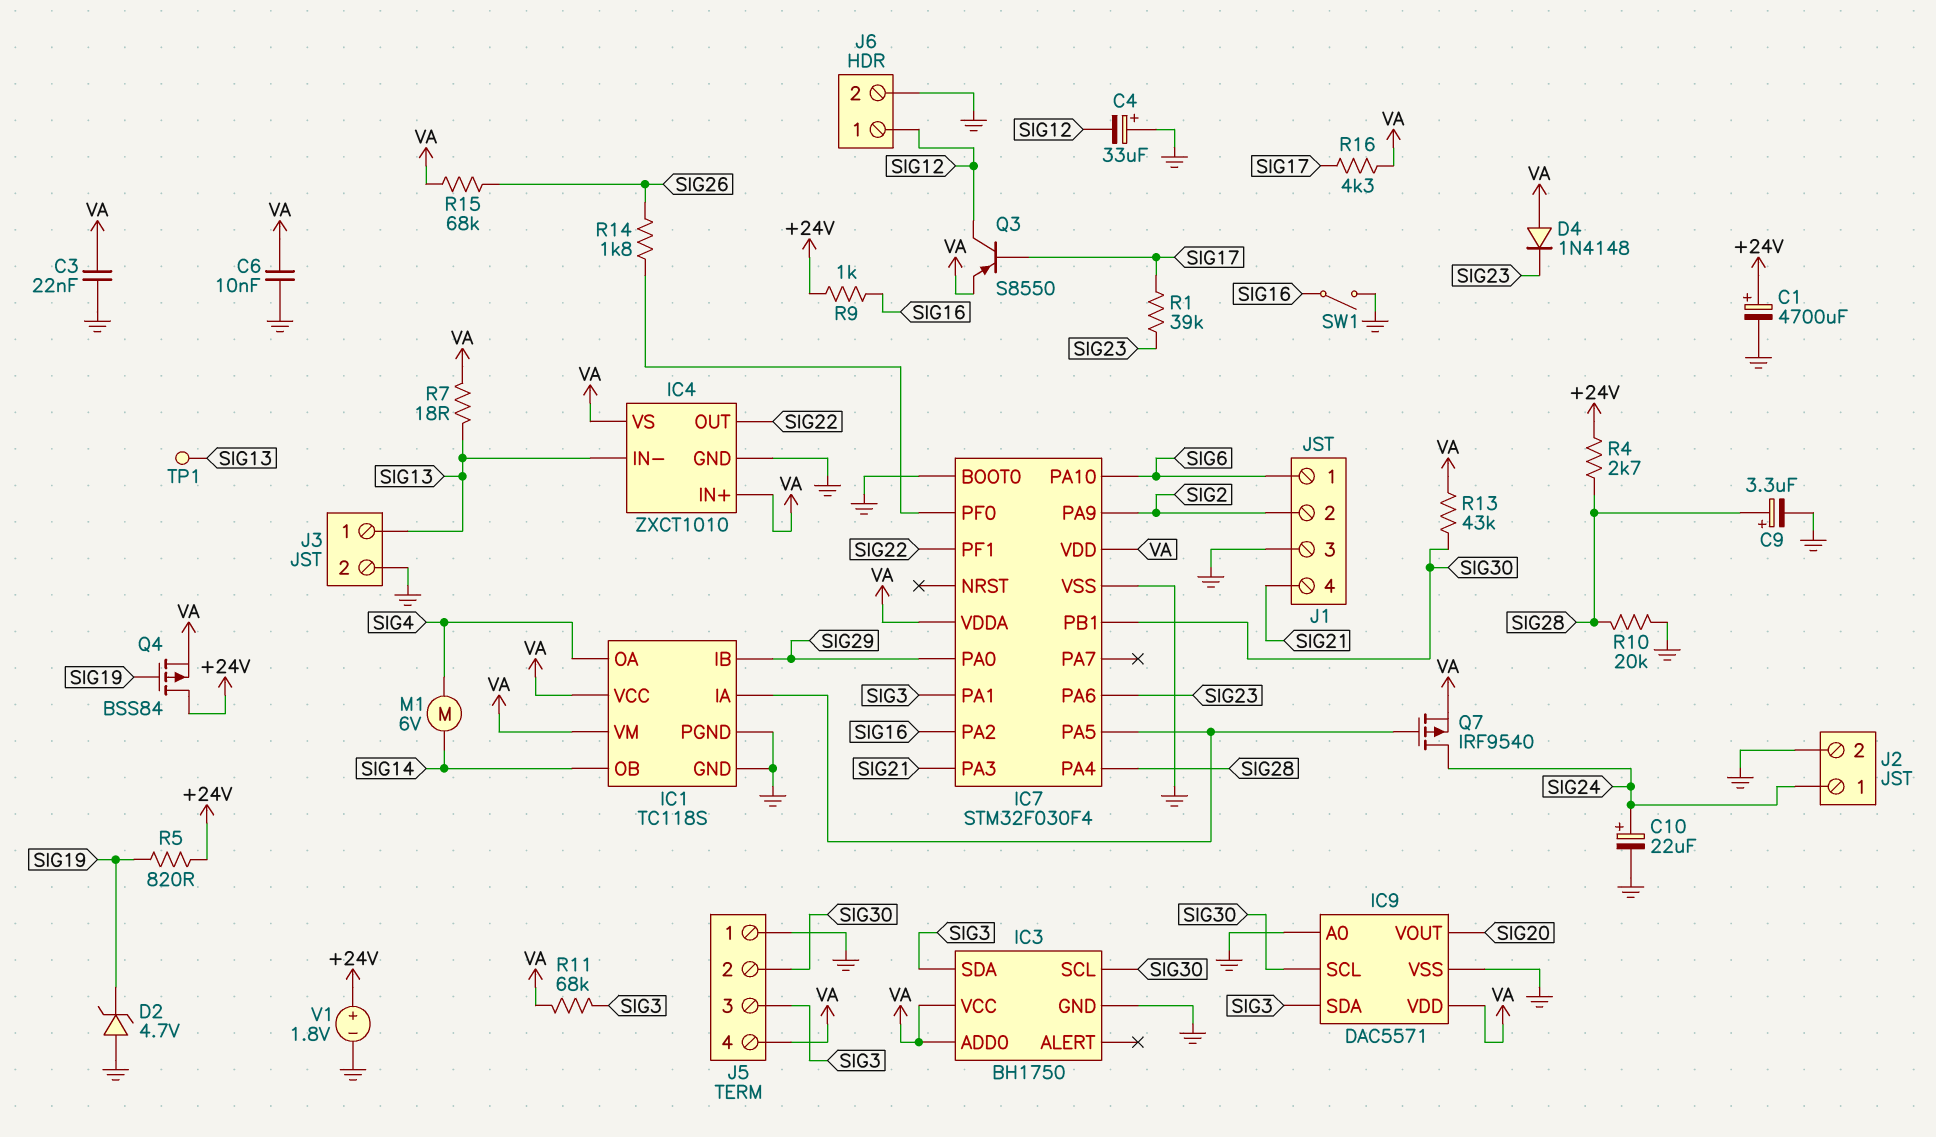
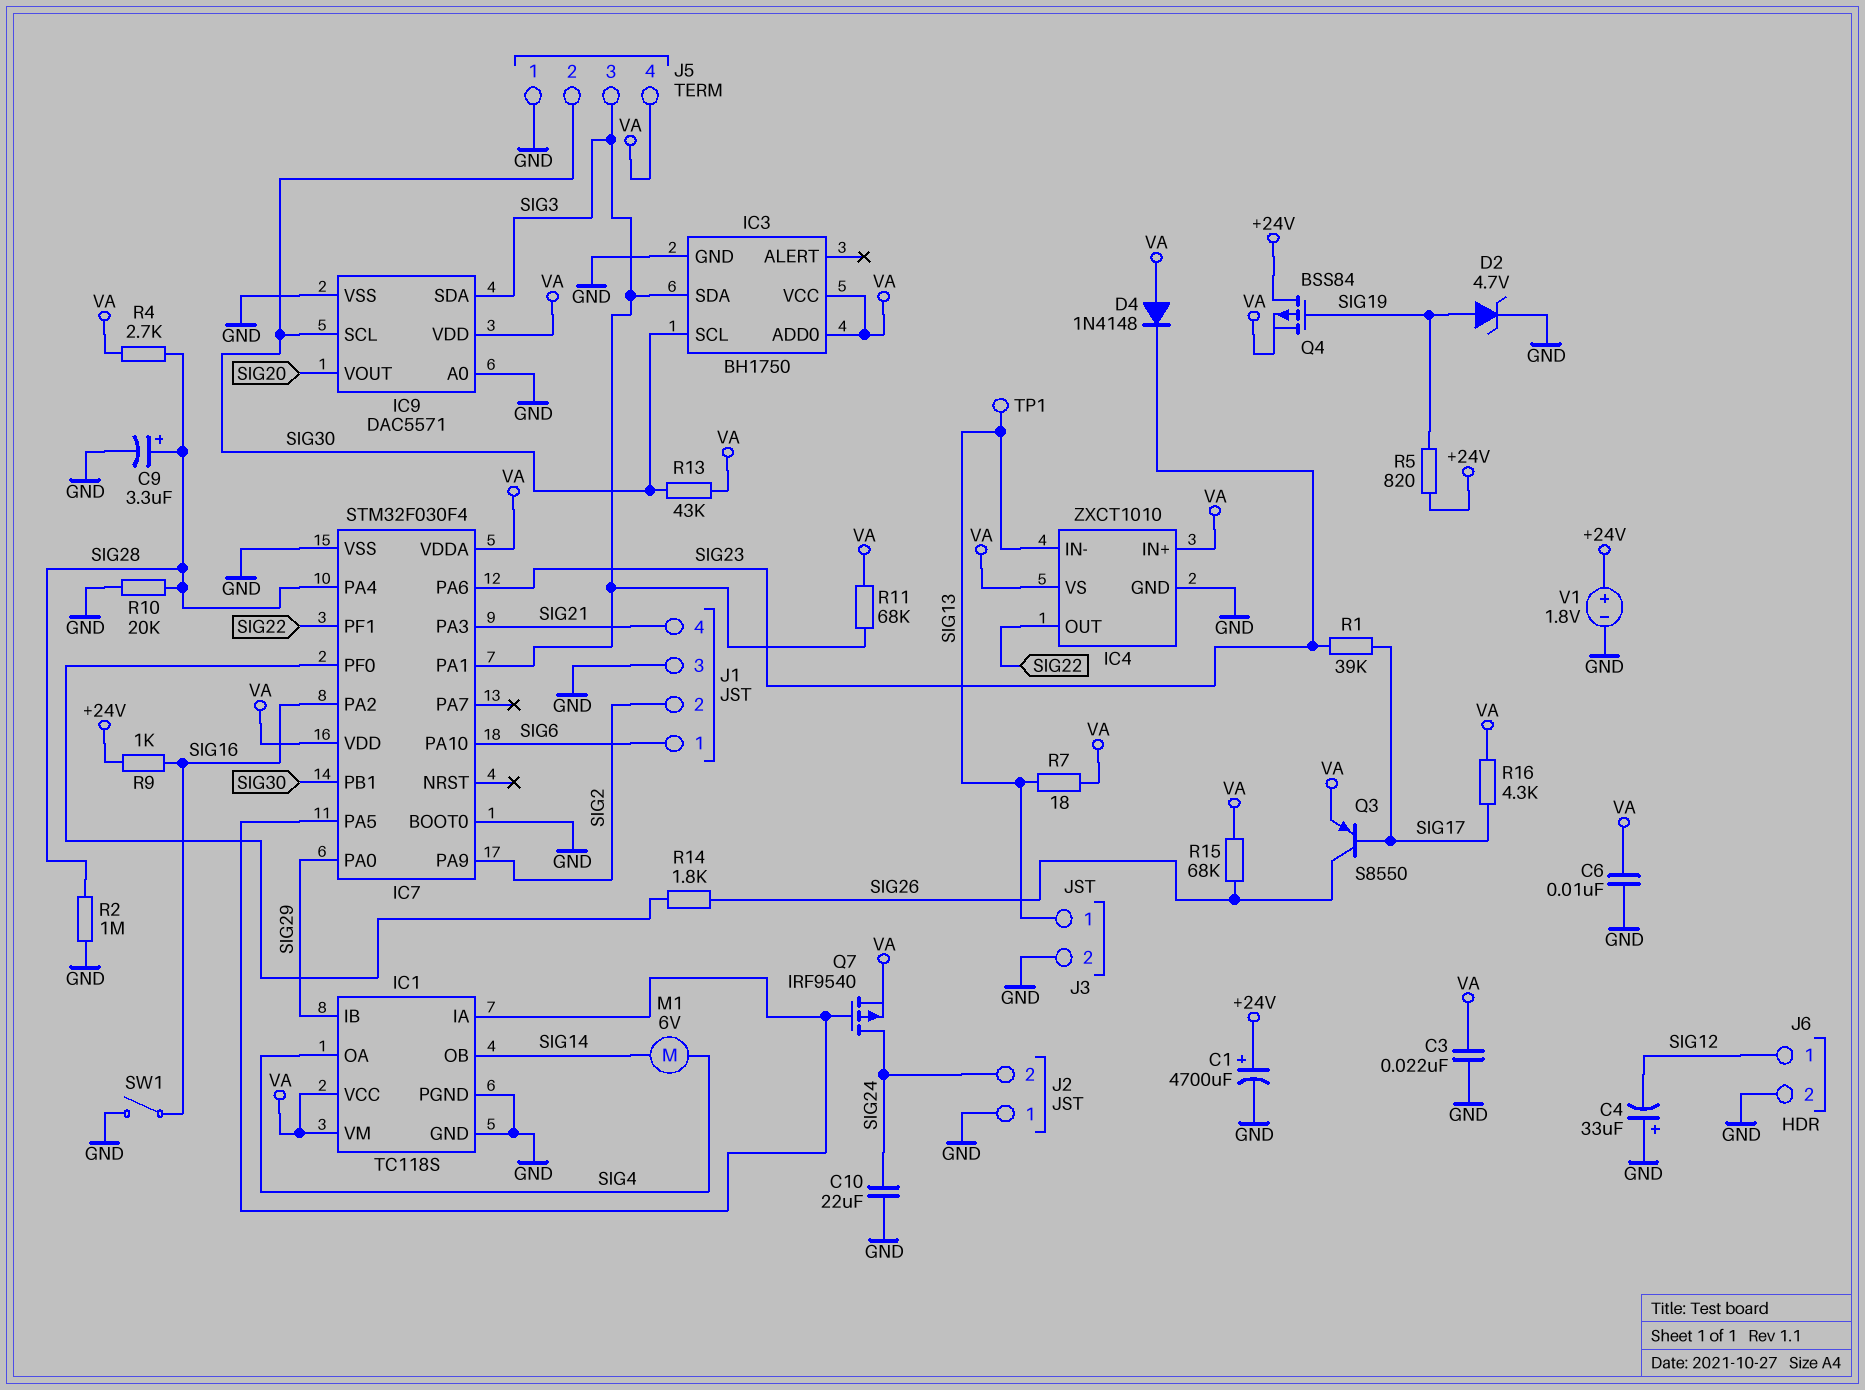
C10: 22uF (plus SIG24, minus GND) -> 22uF (GND, SIG24)
D2: zener 4.7V (A GND, K SIG19) -> zener 4.7V (A SIG19, K GND)
J2 pin 1: SIG24 -> GND
J2 pin 2: GND -> SIG24
Q3: PNP S8550 (B SIG17, C SIG12, E VA) -> PNP S8550 (B SIG17, C SIG26, E VA)
R2: none -> 1M (GND, SIG28)
R4: 2.7k (+24V, SIG28) -> 2.7k (SIG28, VA)

